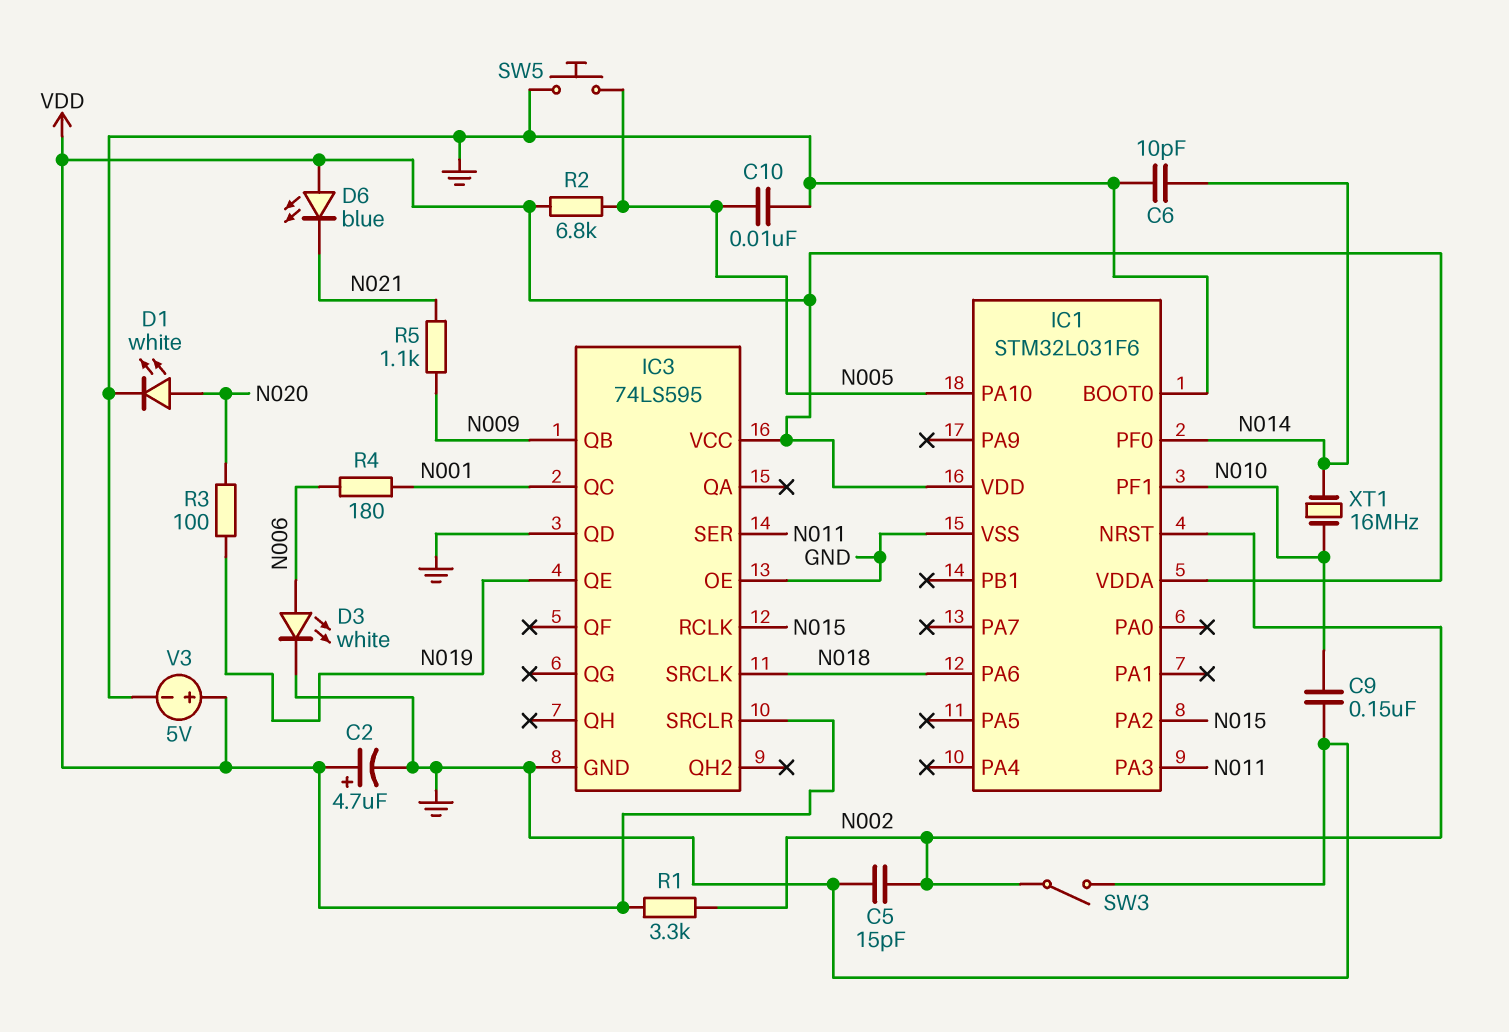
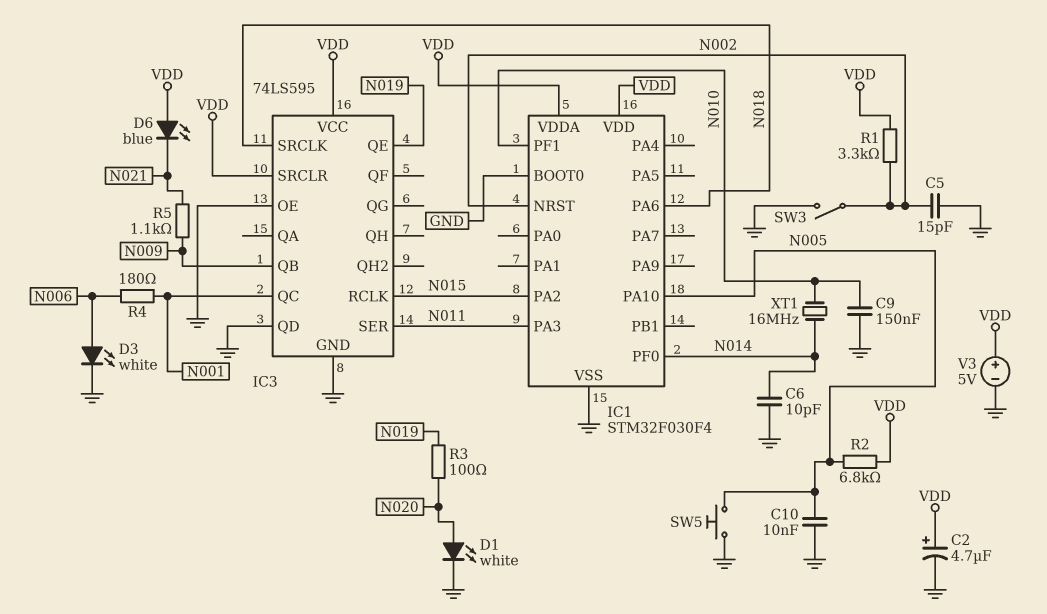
IC1: STM32L031F6 -> STM32F030F4

